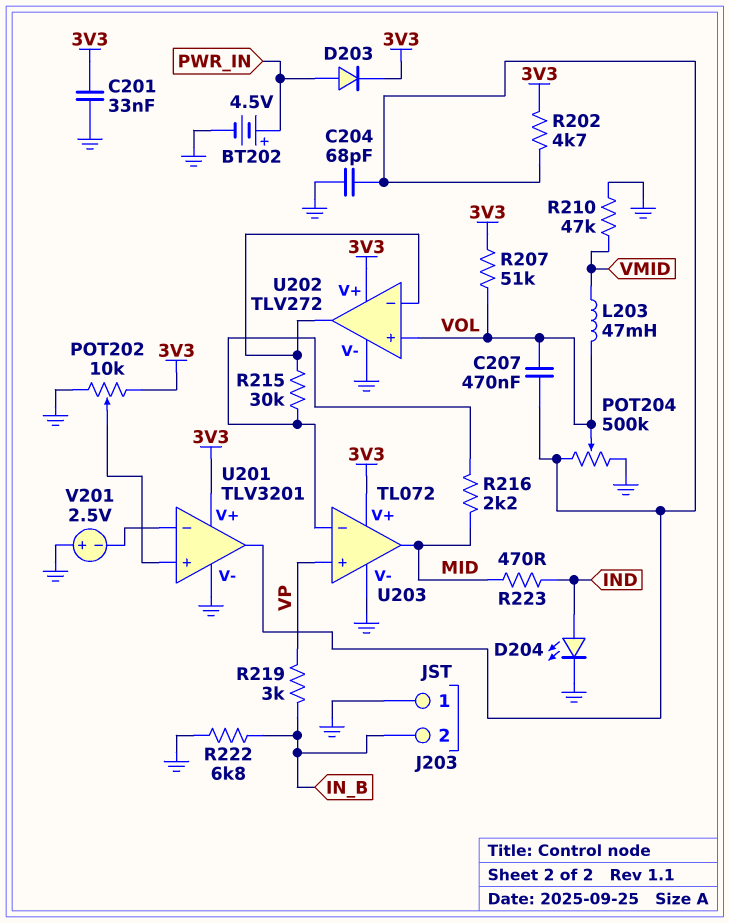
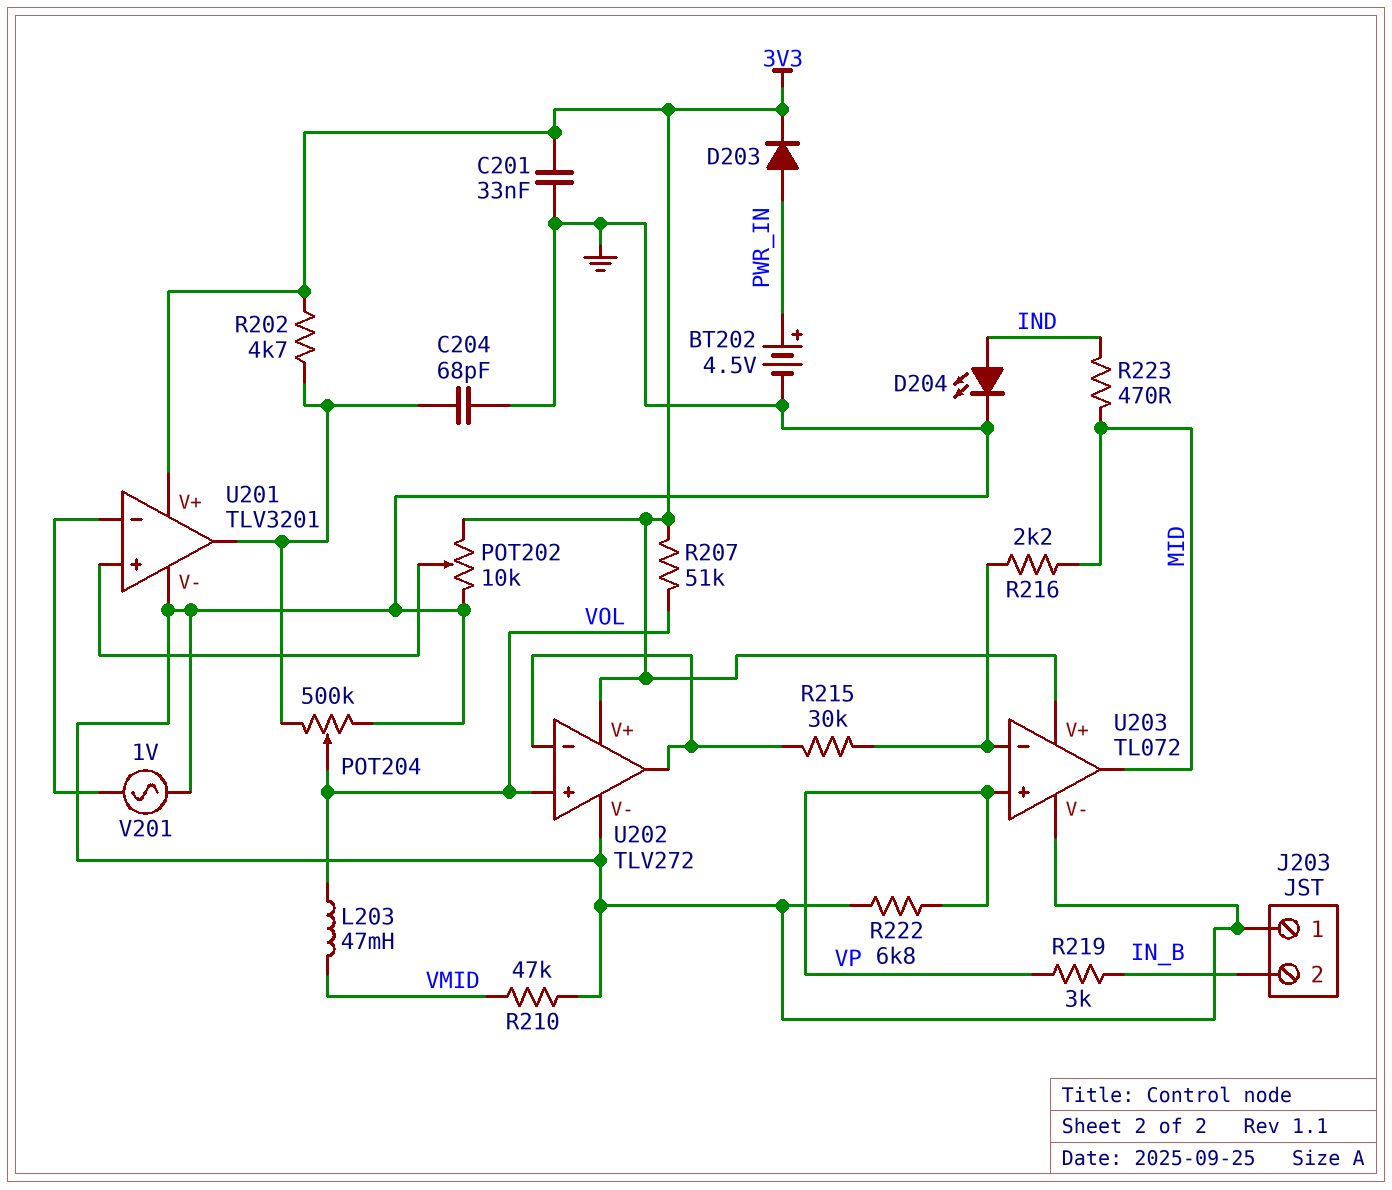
C207: 470nF (U201/out, VOL) -> none
R222: 6.8k (GND, IN_B) -> 6.8k (GND, VP)
V201: 2.5V (plus GND, minus U201/in-) -> AC 1V (GND, U201/in-)

